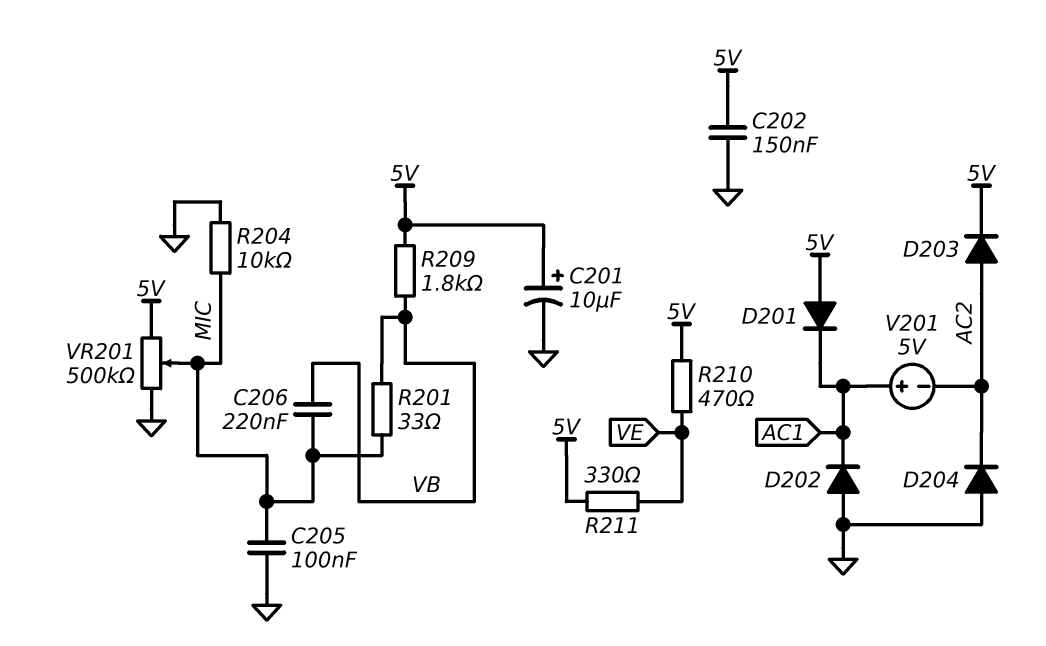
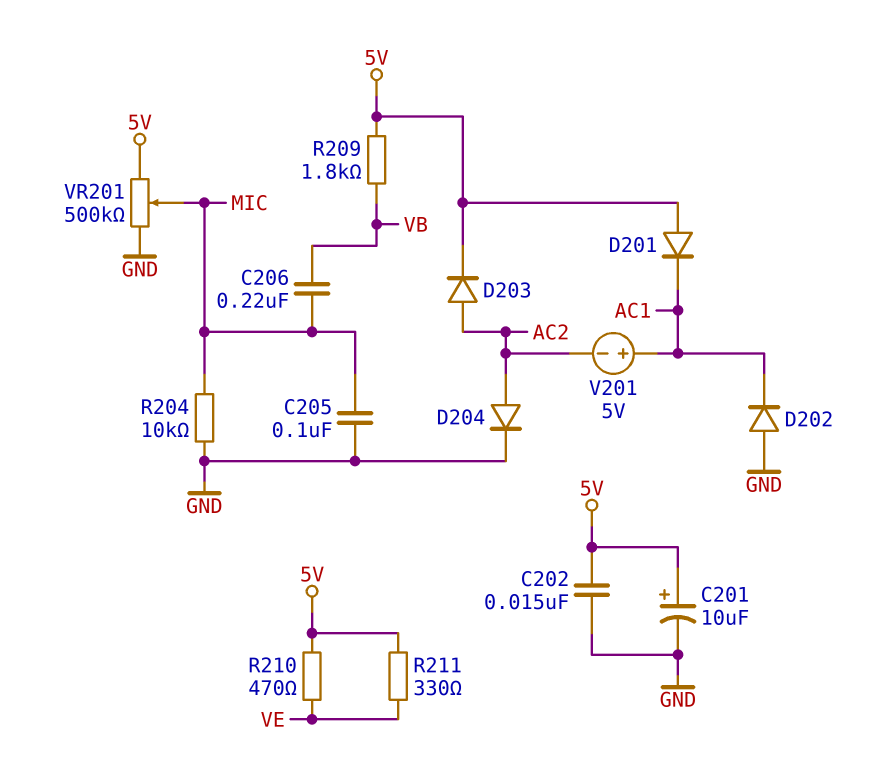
C202: 150nF (5V, GND) -> 15nF (5V, GND)
D204: diode (A GND, K AC2) -> diode (A AC2, K GND)
R201: 33 (MIC, VB) -> none

